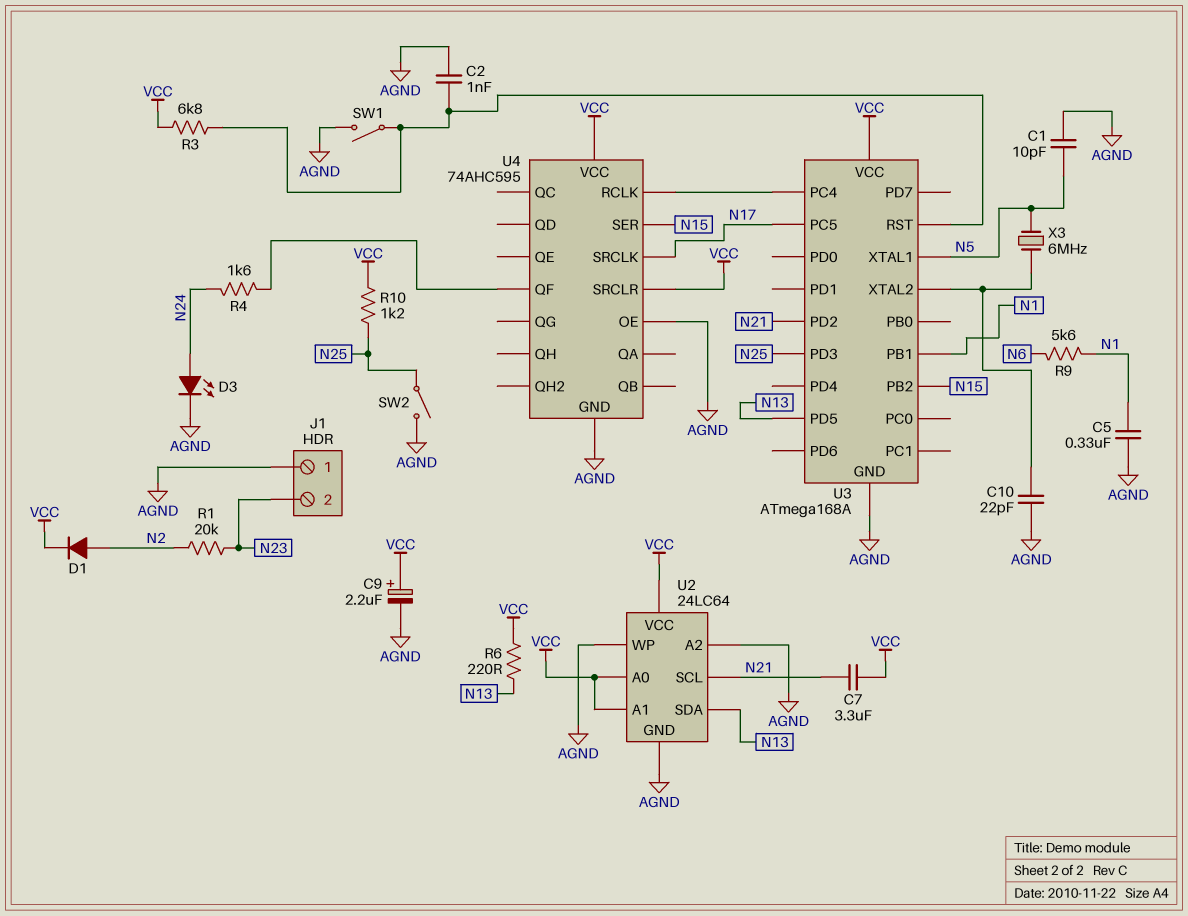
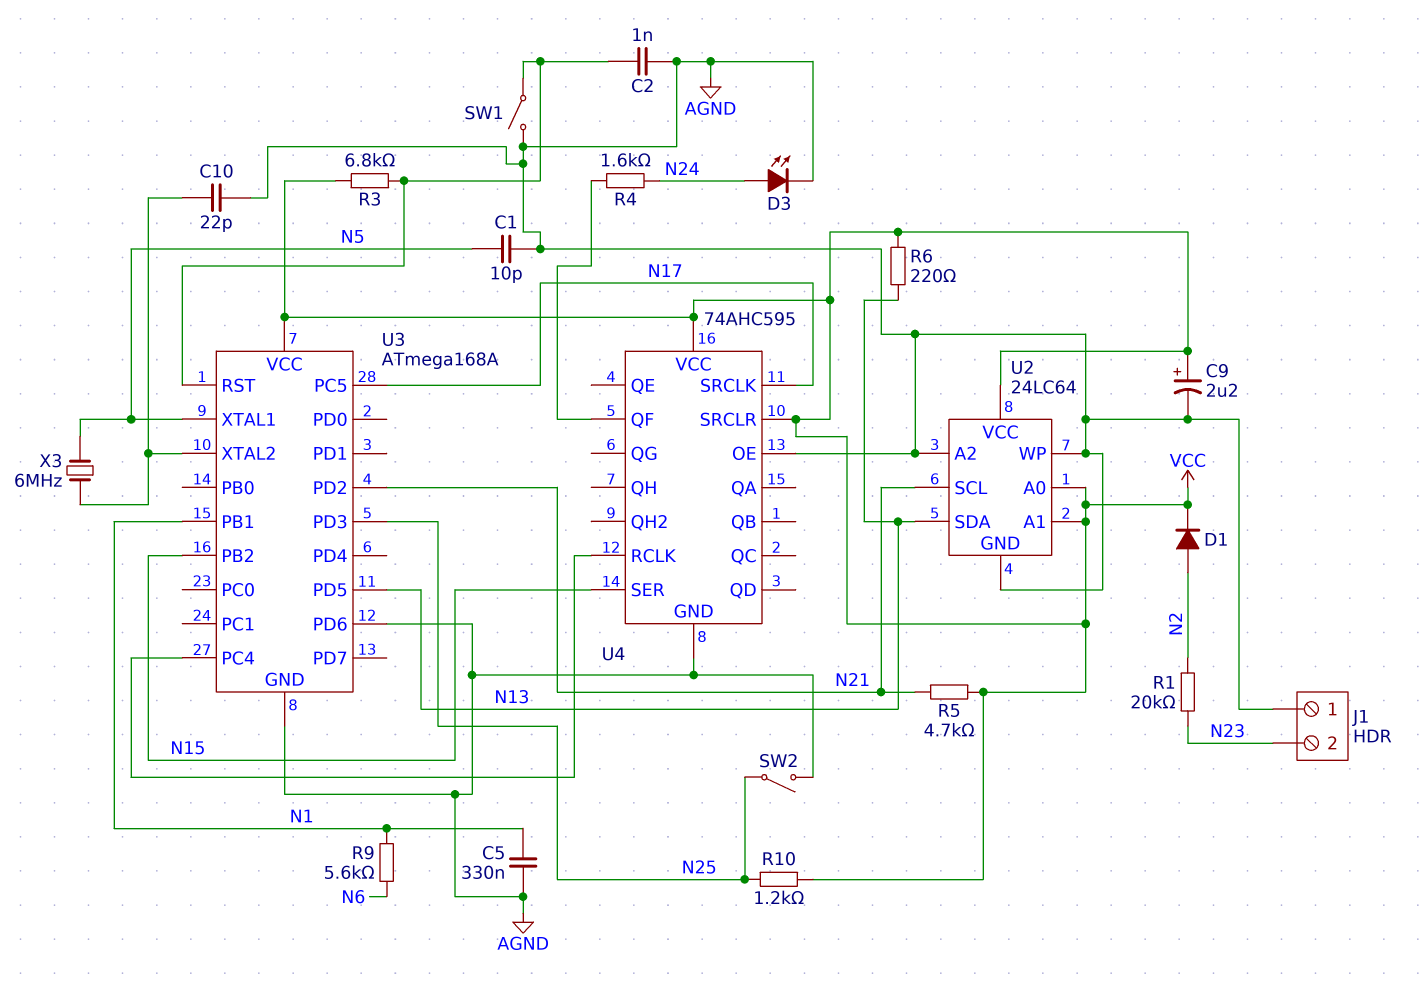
C7: 3.3uF (N21, VCC) -> none
R5: none -> 4.7k (N21, VCC)
U3 pin PD6: none -> AGND

